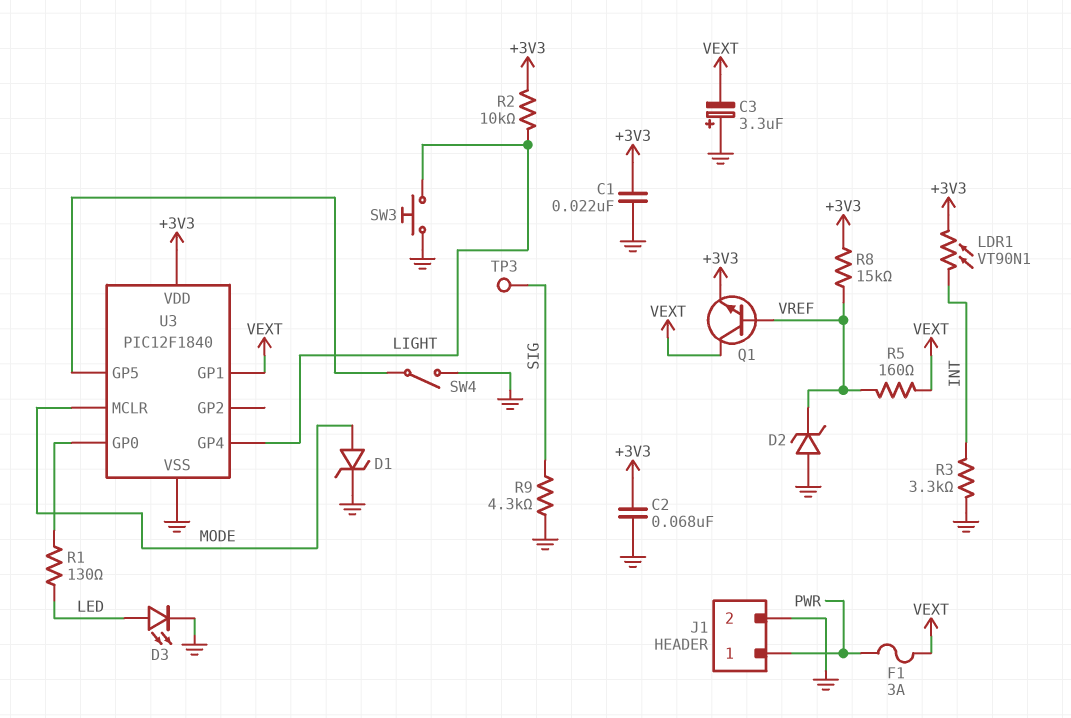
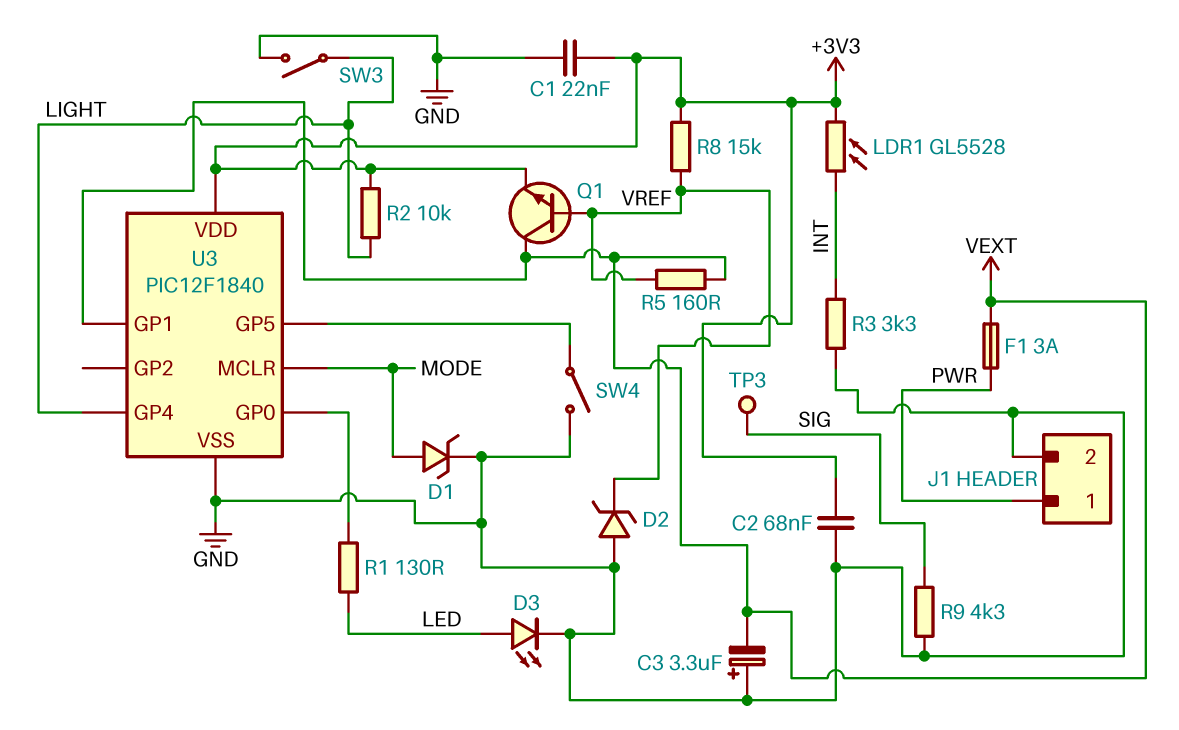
LDR1: VT90N1 (+3V3, INT) -> GL5528 (+3V3, INT)
SW3: button (GND, LIGHT) -> switch (GND, LIGHT)

